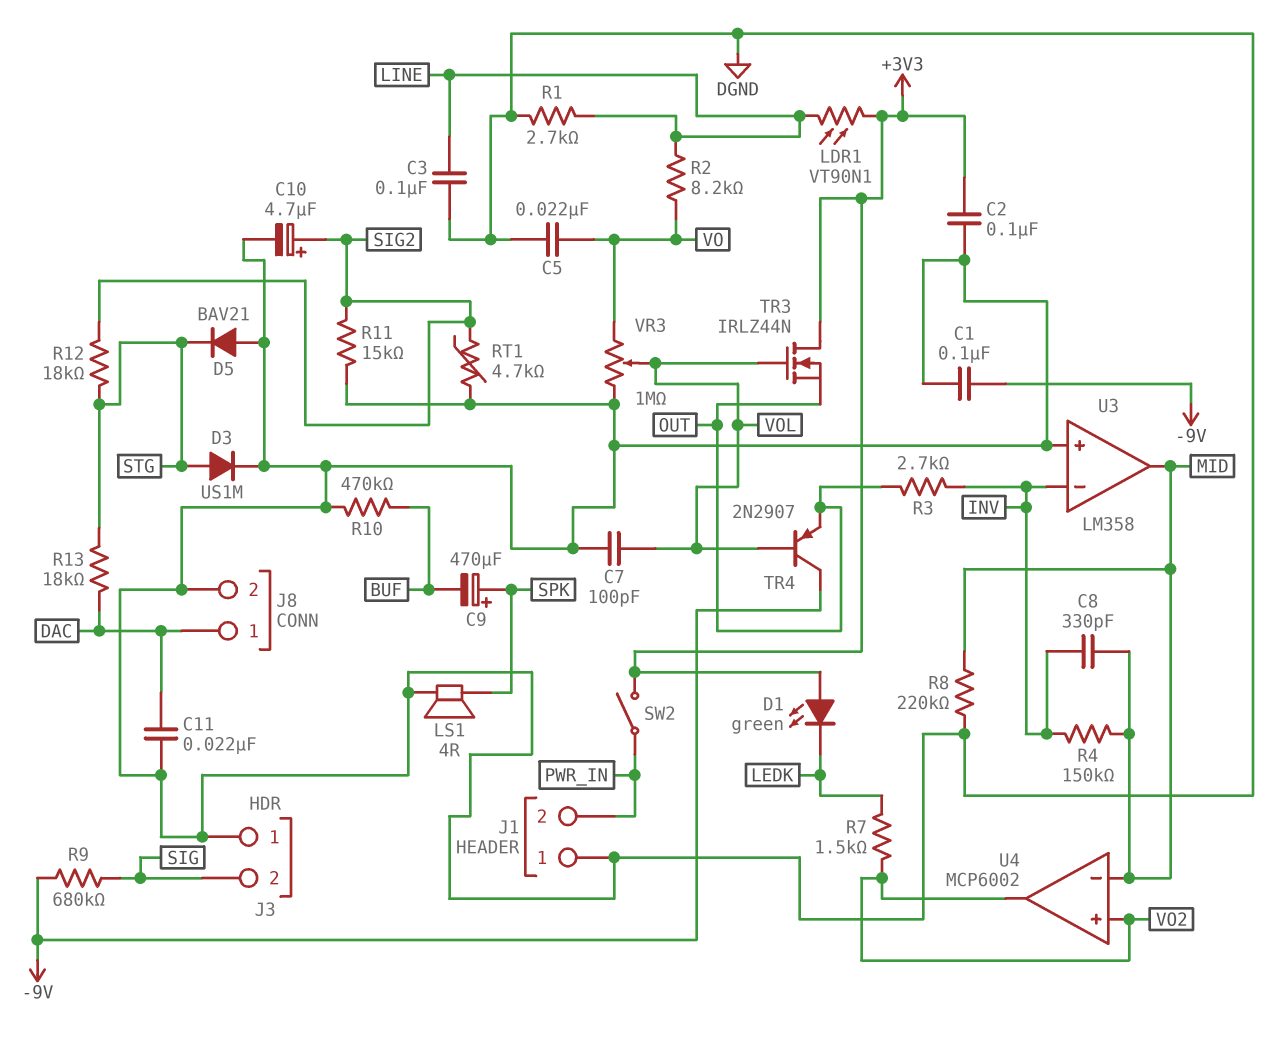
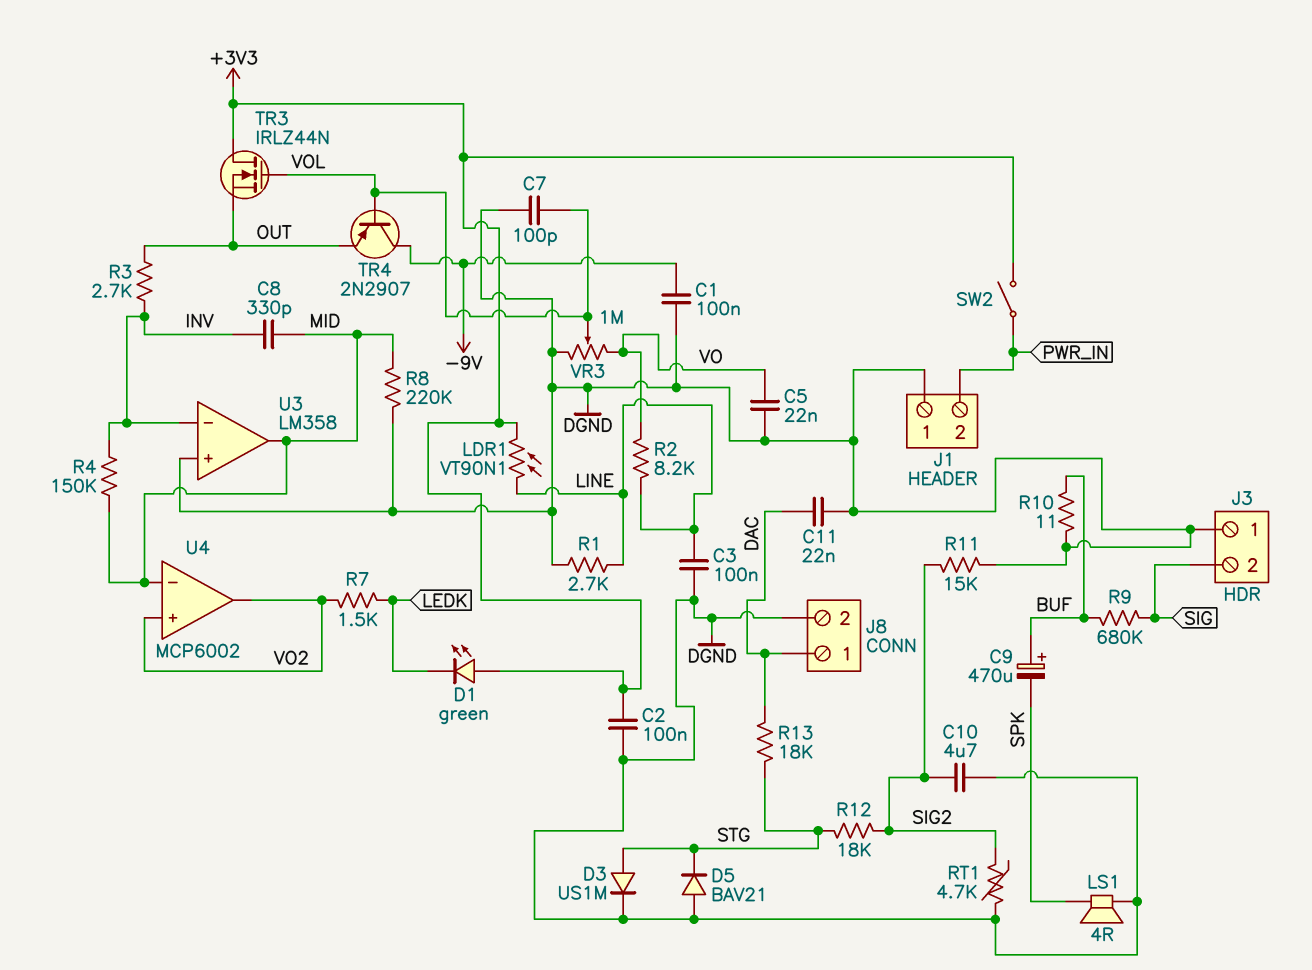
C9: 470uF (plus SPK, minus BUF) -> 470uF (plus BUF, minus SPK)
C10: 4.7uF (plus SIG2, minus DGND) -> 4.7uF (DGND, SIG2)
R9: 680k (-9V, SIG) -> 680k (BUF, SIG)
R10: 470k (BUF, DGND) -> 11 (BUF, DGND)

